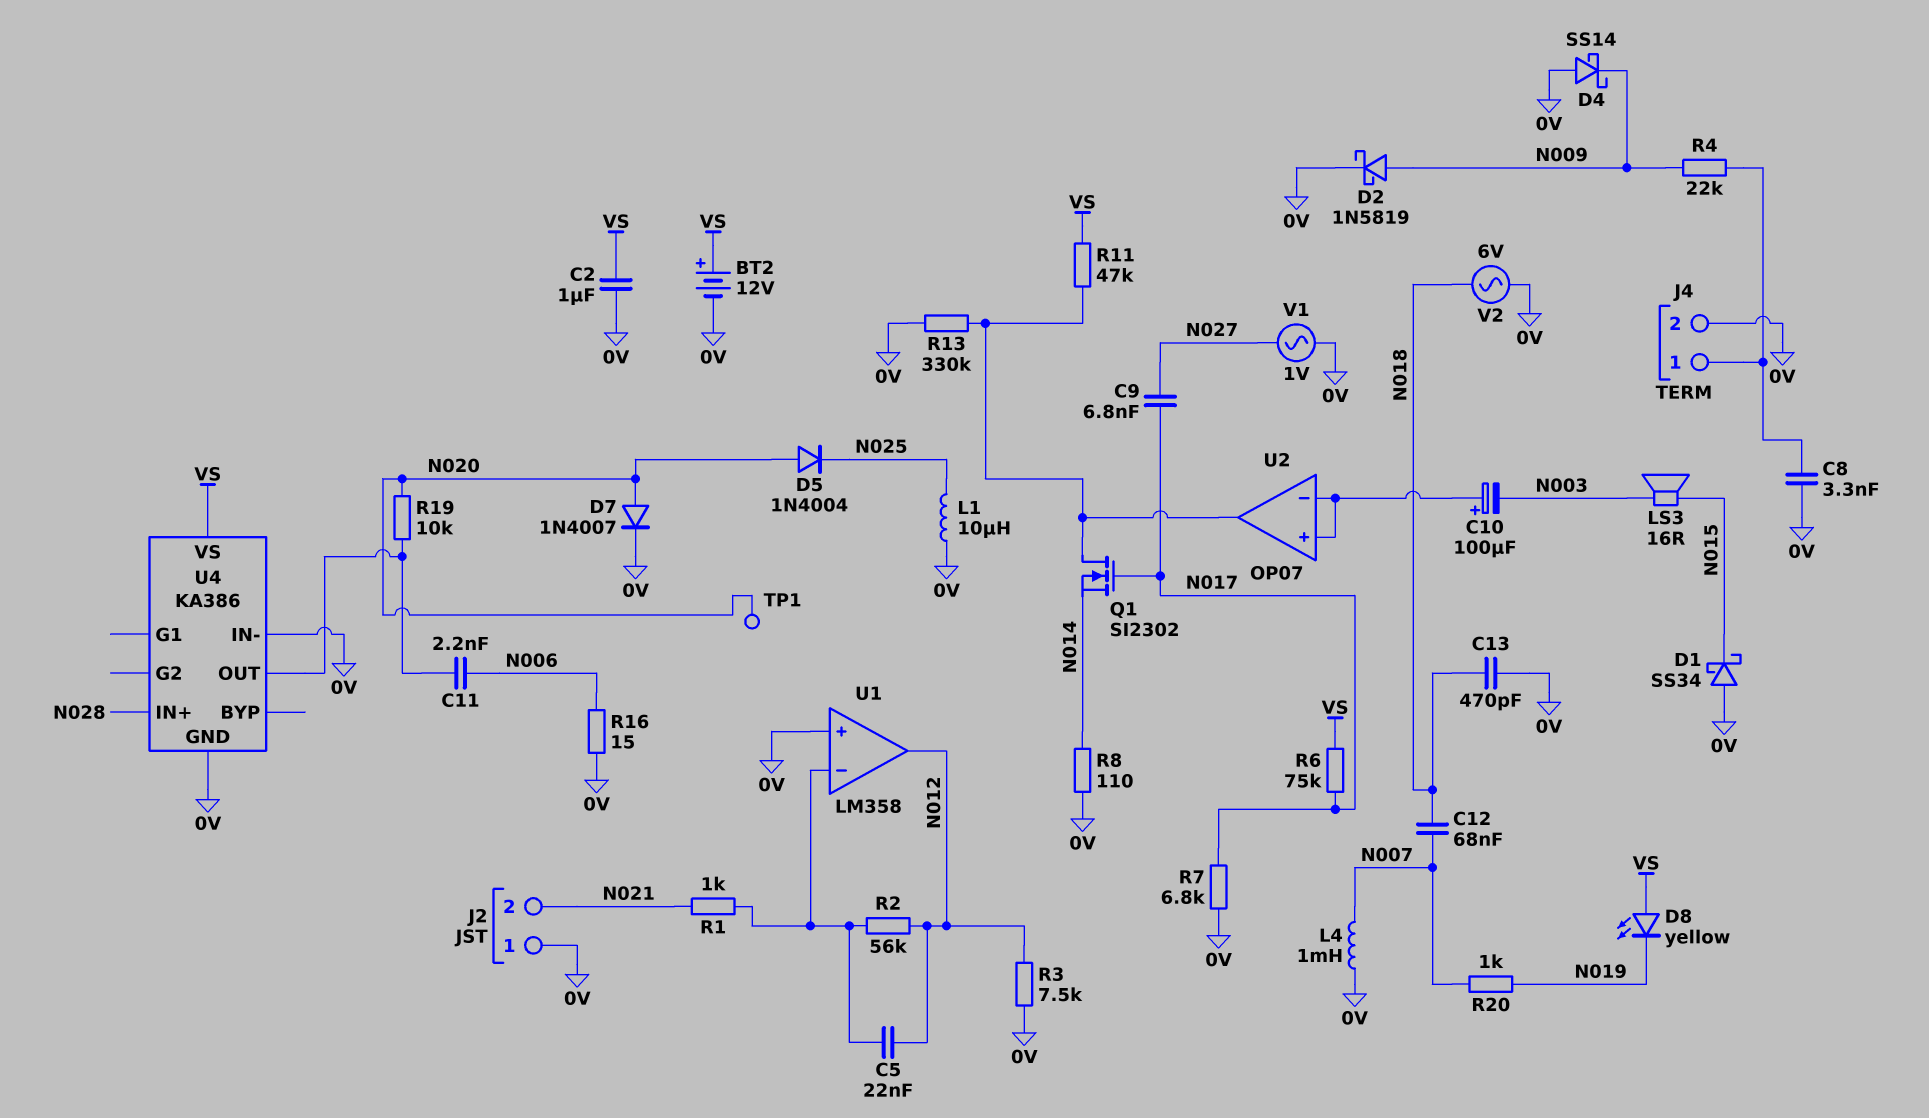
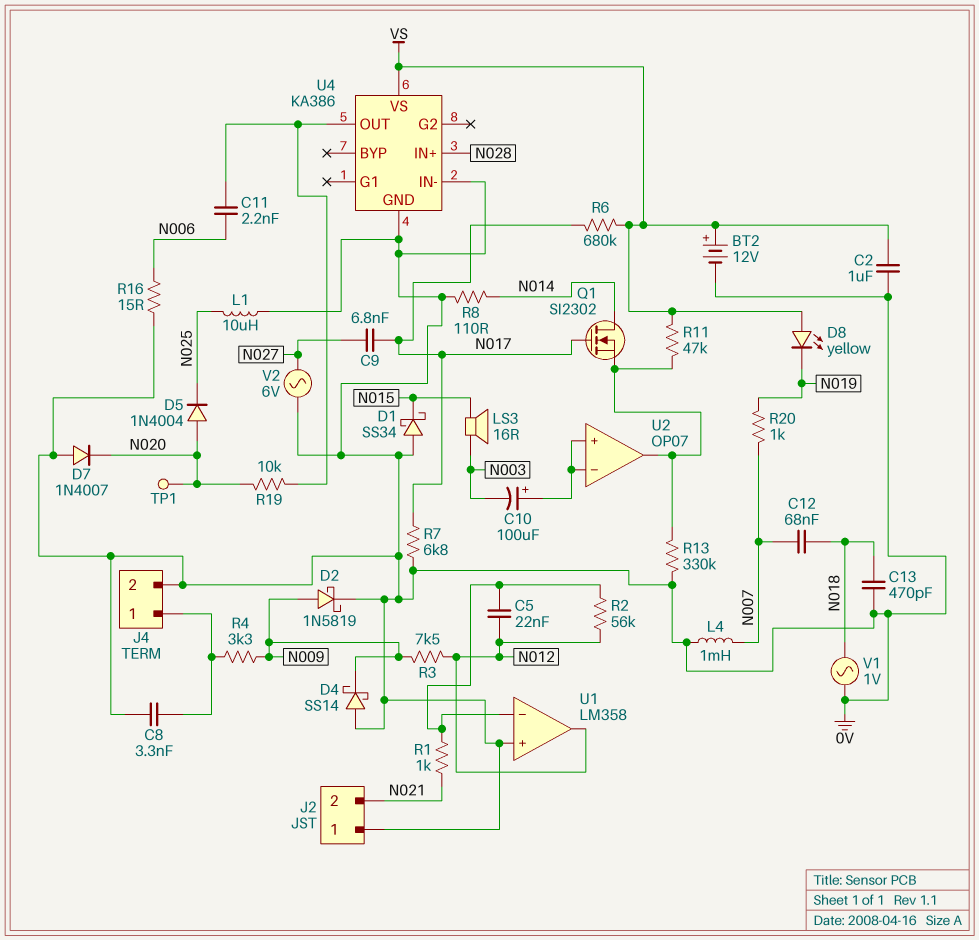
D7: diode 1N4007 (A N020, K 0V) -> diode 1N4007 (A 0V, K N020)
Q1: NMOS SI2302 (G N017, D U2/out, S N014) -> NMOS SI2302 (G N017, D N014, S U2/out)
R3: 7.5k (0V, N012) -> 7.5k (N009, N012)
R4: 22k (J4/1, N009) -> 3.3k (J4/1, N009)
R6: 75k (N017, VS) -> 680k (N017, VS)
V1: AC 1V (0V, N027) -> AC 1V (0V, N018)
V2: AC 6V (0V, N018) -> AC 6V (0V, N027)

